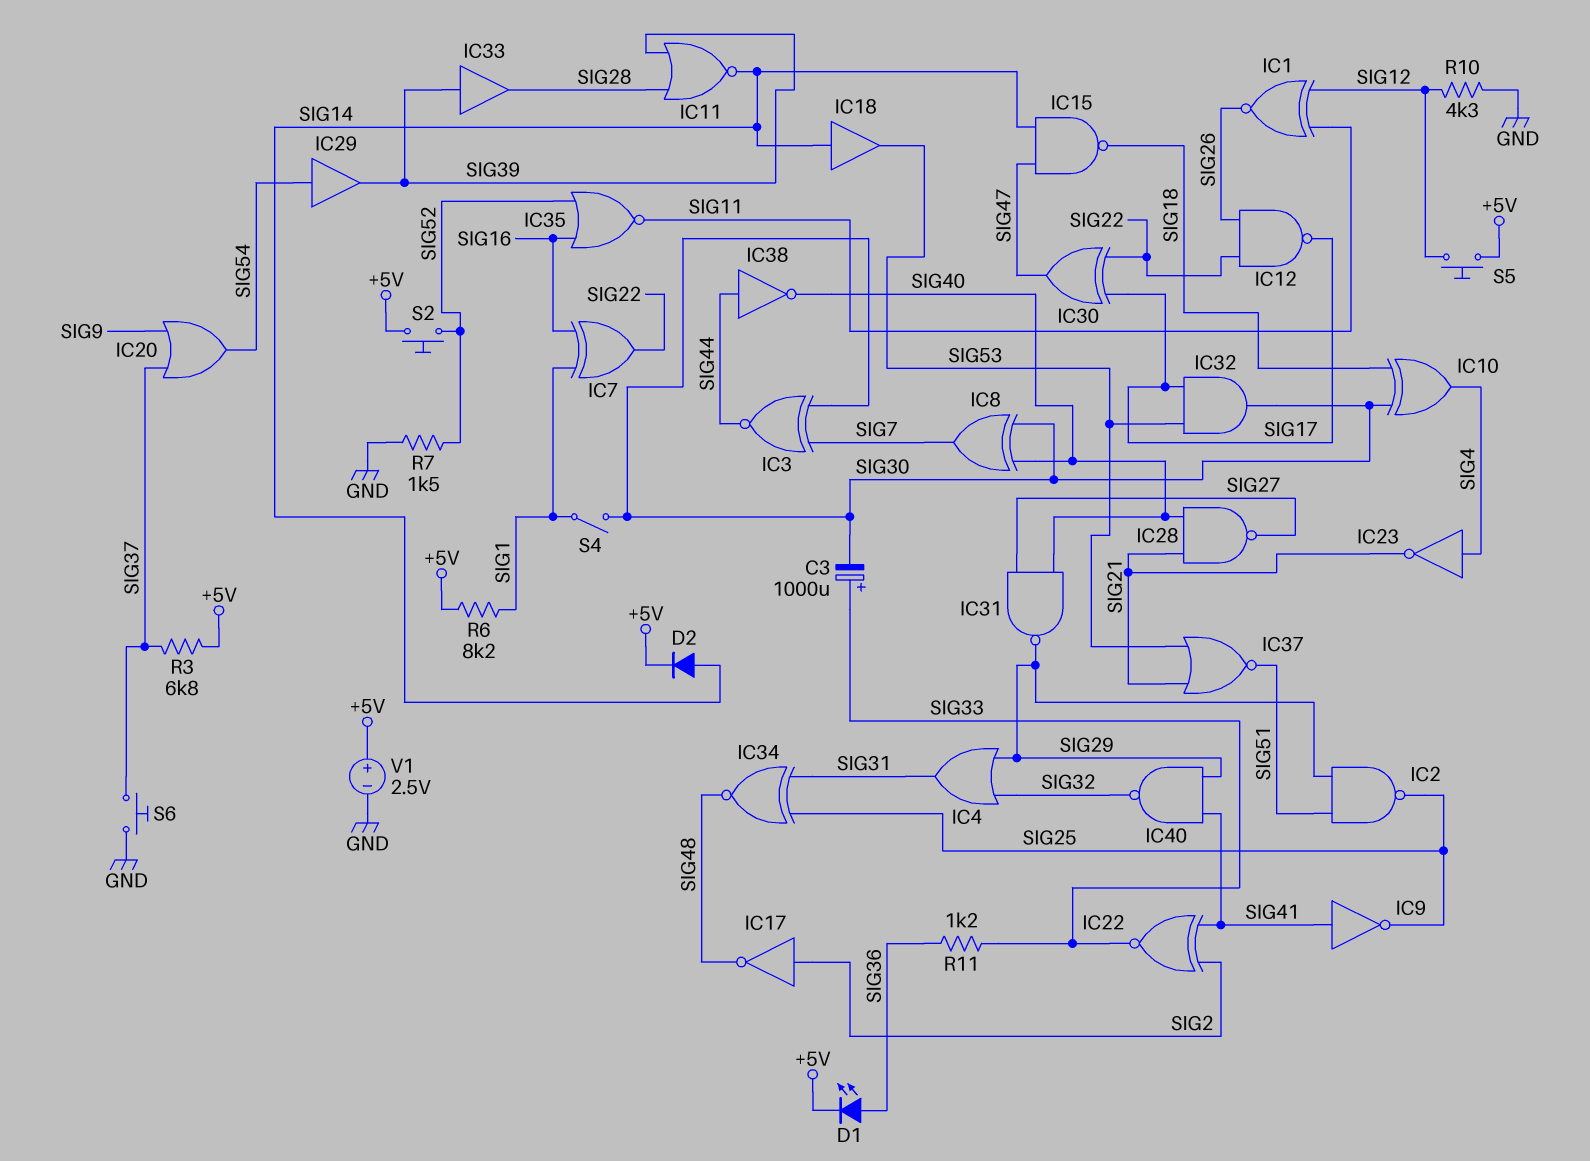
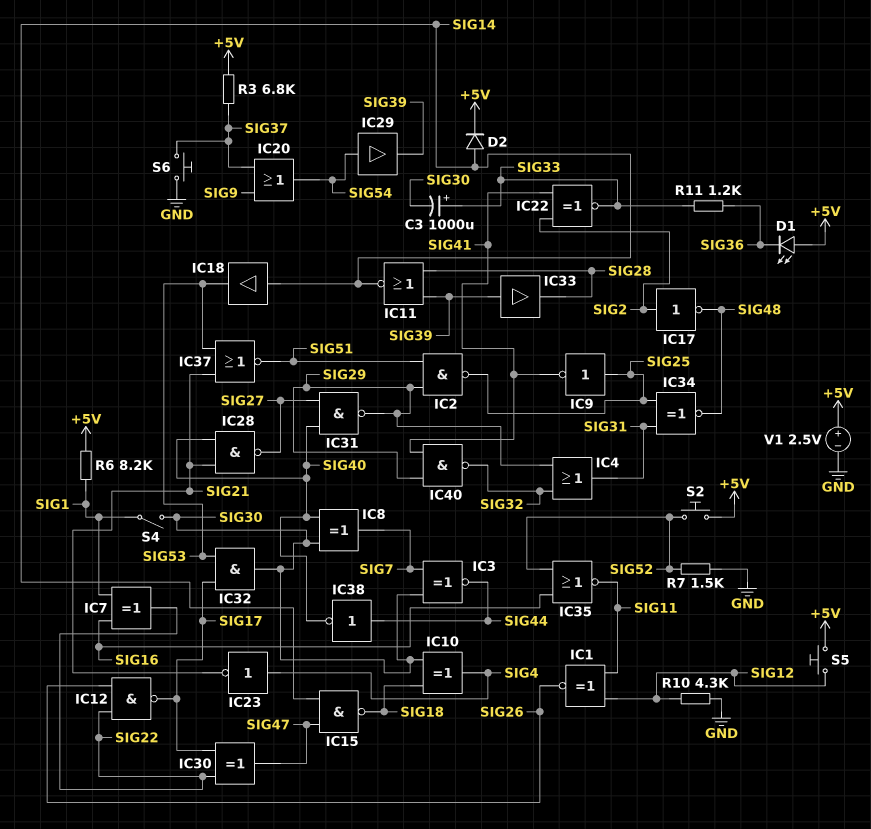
D1: LED (A SIG36, K +5V) -> LED (A +5V, K SIG36)
IC9: NOT (in SIG41, out SIG25) -> NOT (in SIG25, out SIG41)

